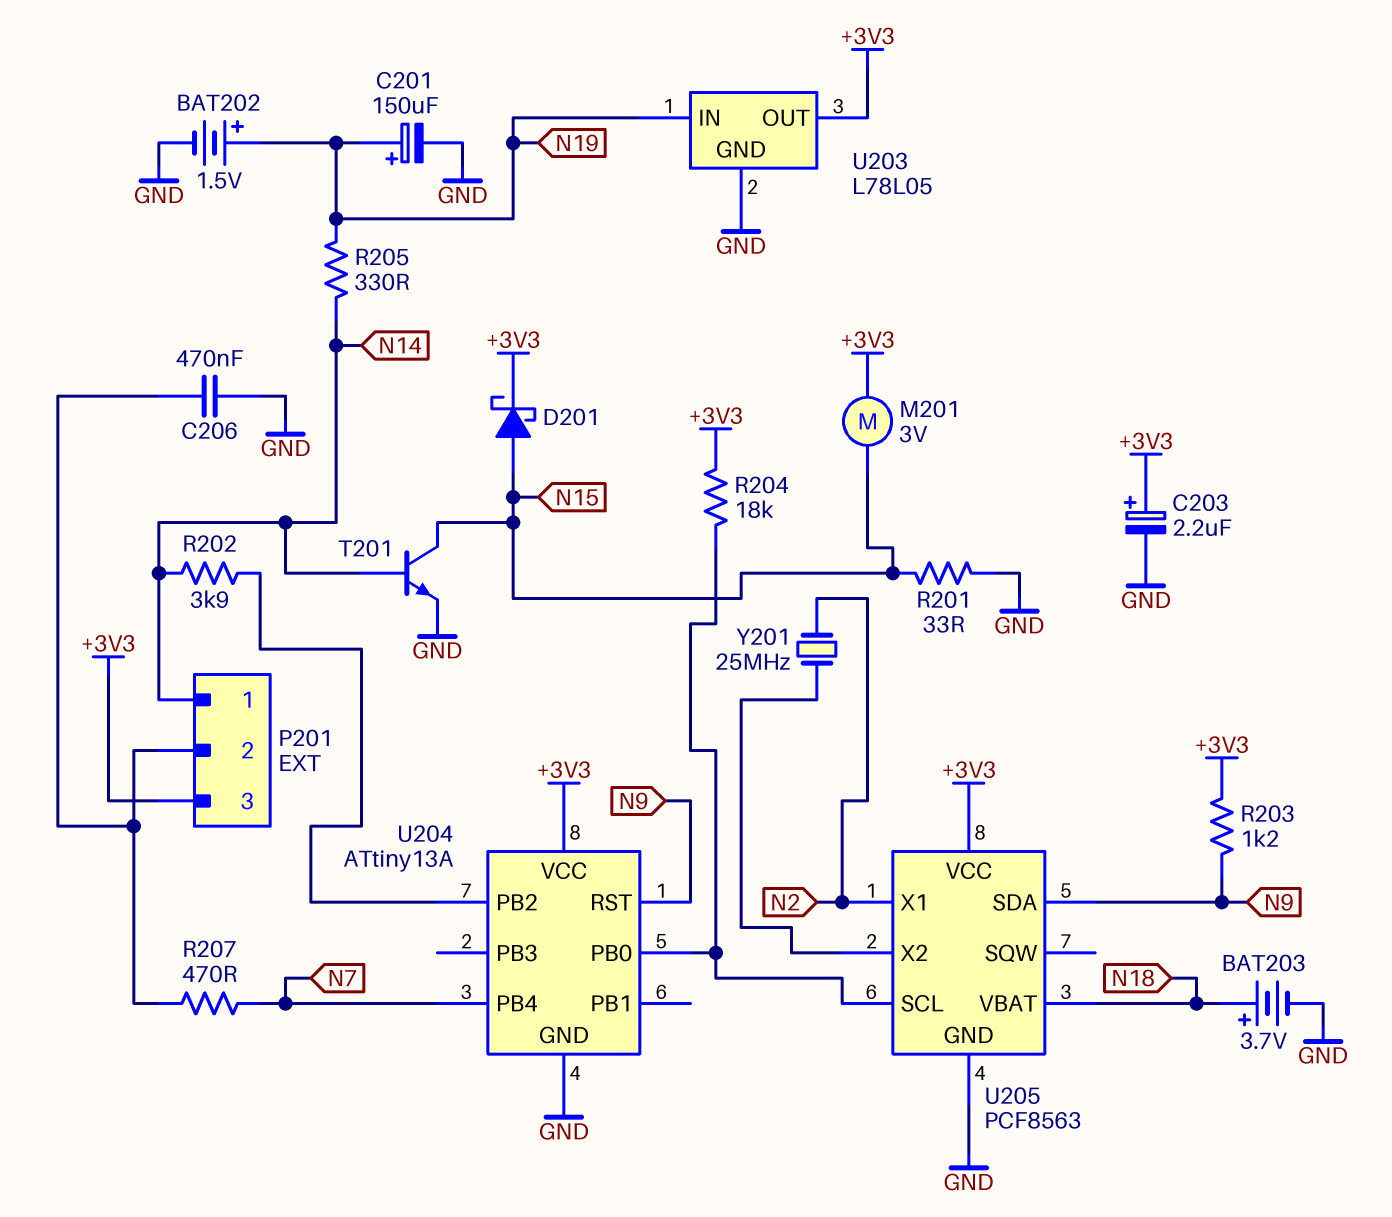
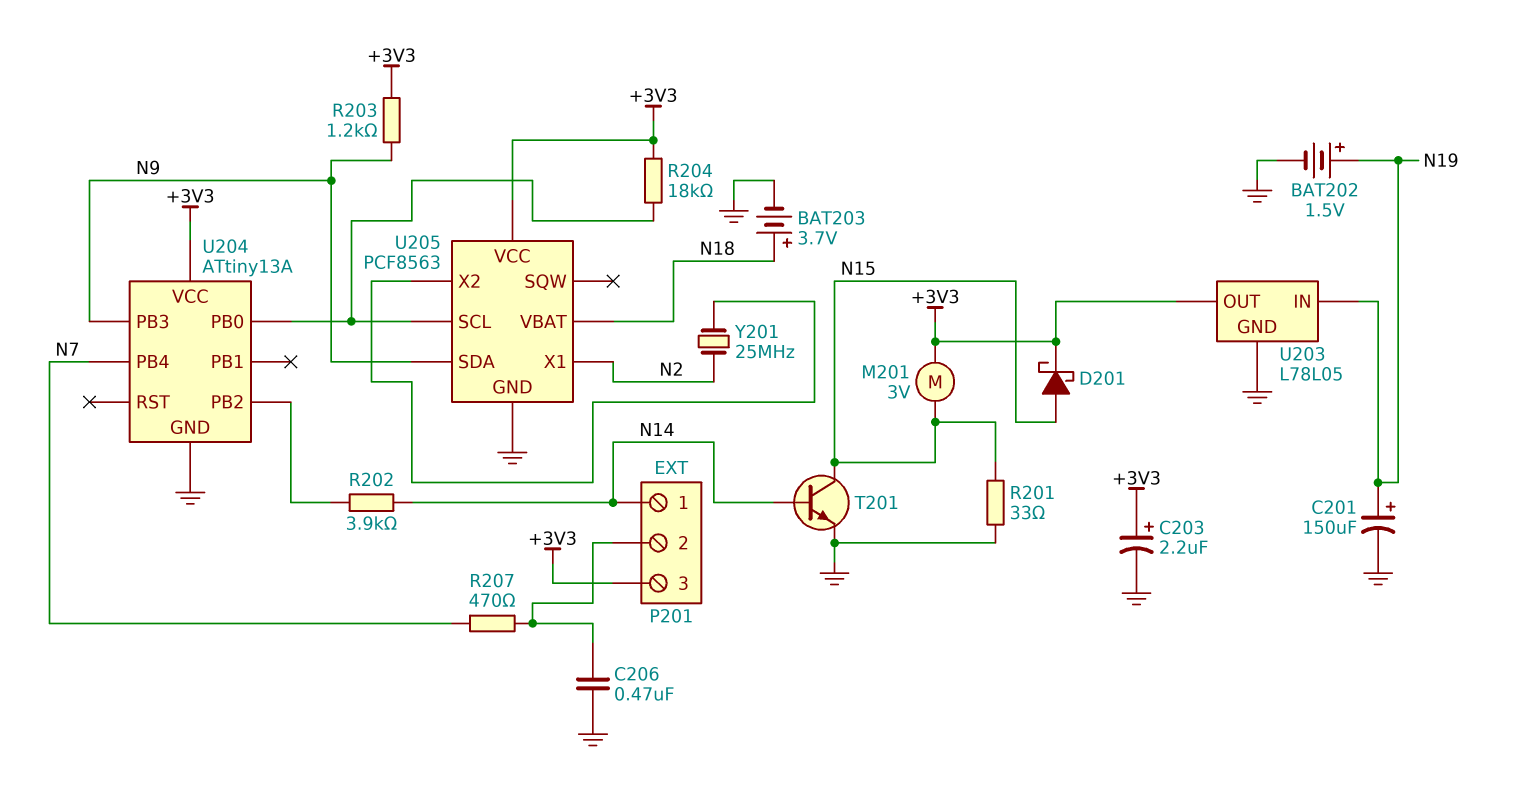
R205: 330 (N14, N19) -> none
U204 pin PB3: none -> N9
U204 pin RST: N9 -> none

